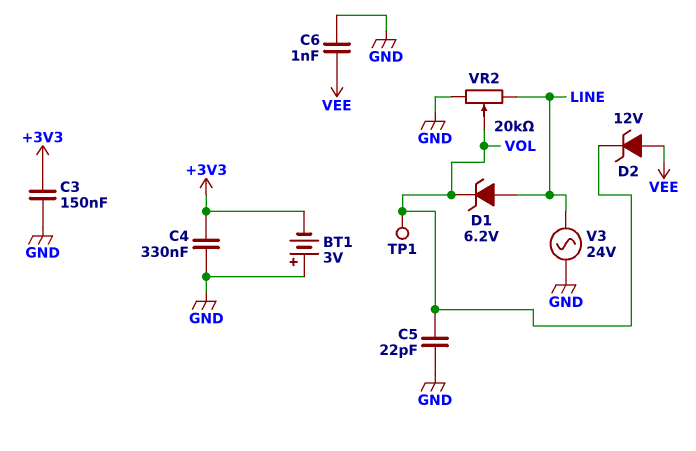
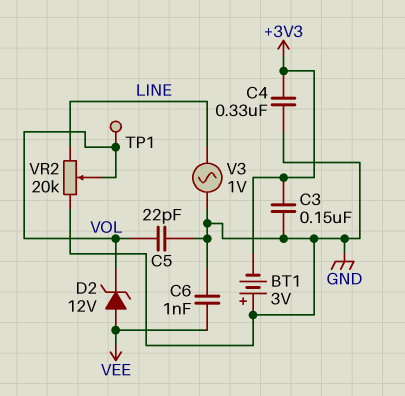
D1: zener 6.2V (A LINE, K VOL) -> none
V3: AC 24V (GND, LINE) -> AC 1V (GND, LINE)

